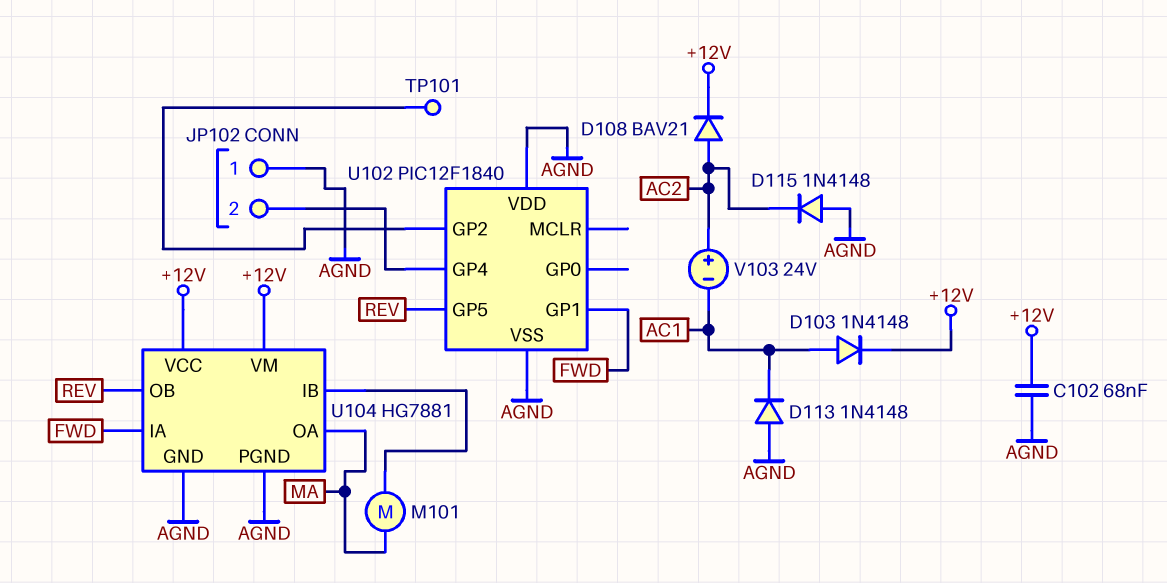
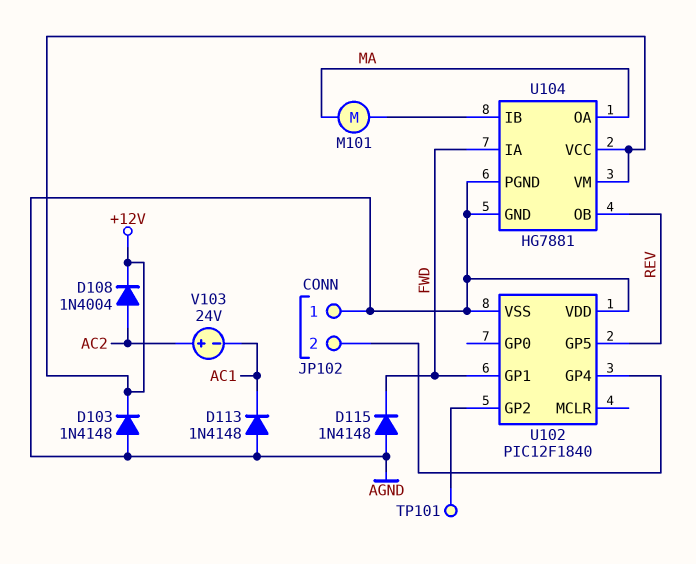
C102: 68nF (+12V, AGND) -> none
D103: diode 1N4148 (A AC1, K +12V) -> diode 1N4148 (A AGND, K +12V)
D108: diode BAV21 (A AC2, K +12V) -> diode 1N4004 (A AC2, K +12V)
D115: diode 1N4148 (A AGND, K AC2) -> diode 1N4148 (A AGND, K FWD)

